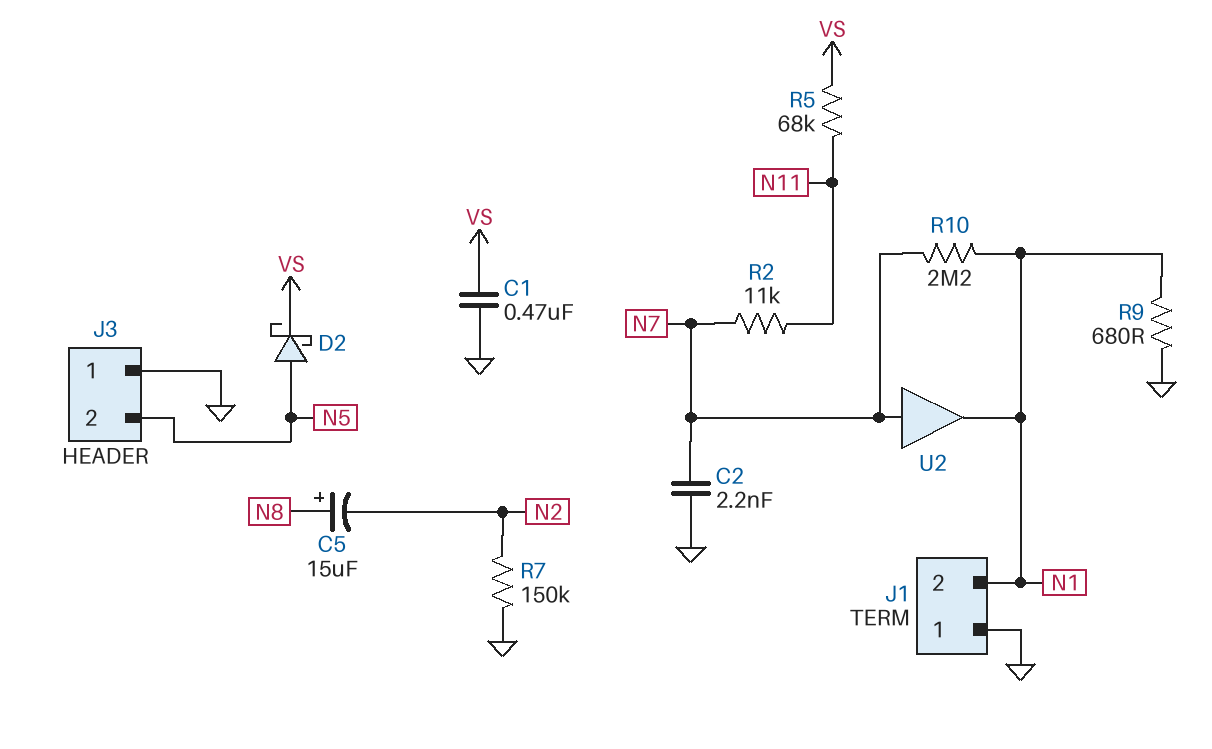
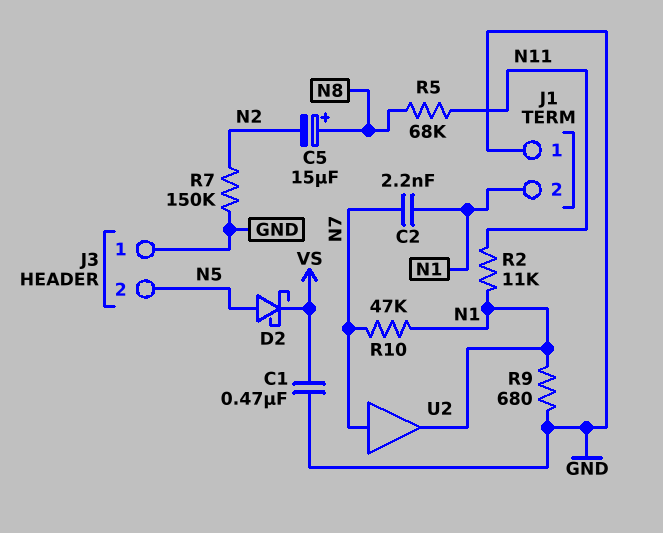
C2: 2.2nF (GND, N7) -> 2.2nF (N1, N7)
R2: 11k (N7, N11) -> 11k (N1, N11)
R5: 68k (N11, VS) -> 68k (N8, N11)
R10: 2.2M (N1, N7) -> 47k (N1, N7)

